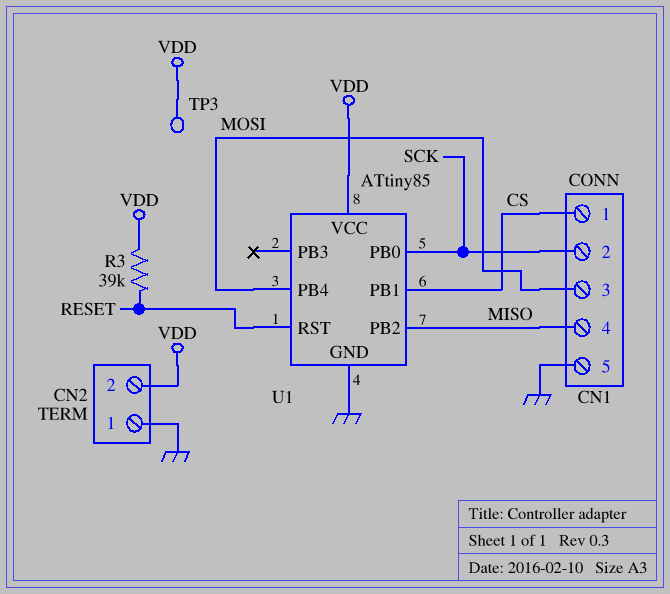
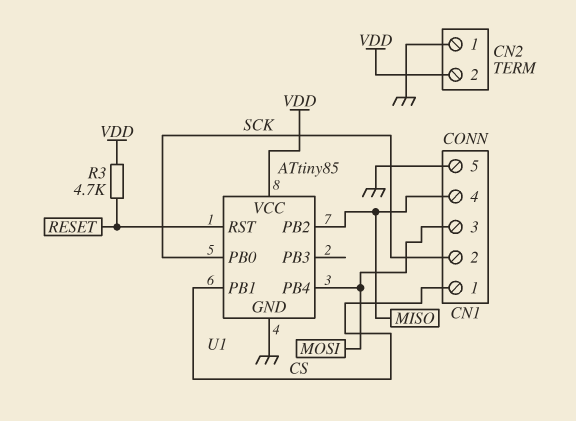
R3: 39k (RESET, VDD) -> 4.7k (RESET, VDD)
TP3: test point (VDD) -> none

